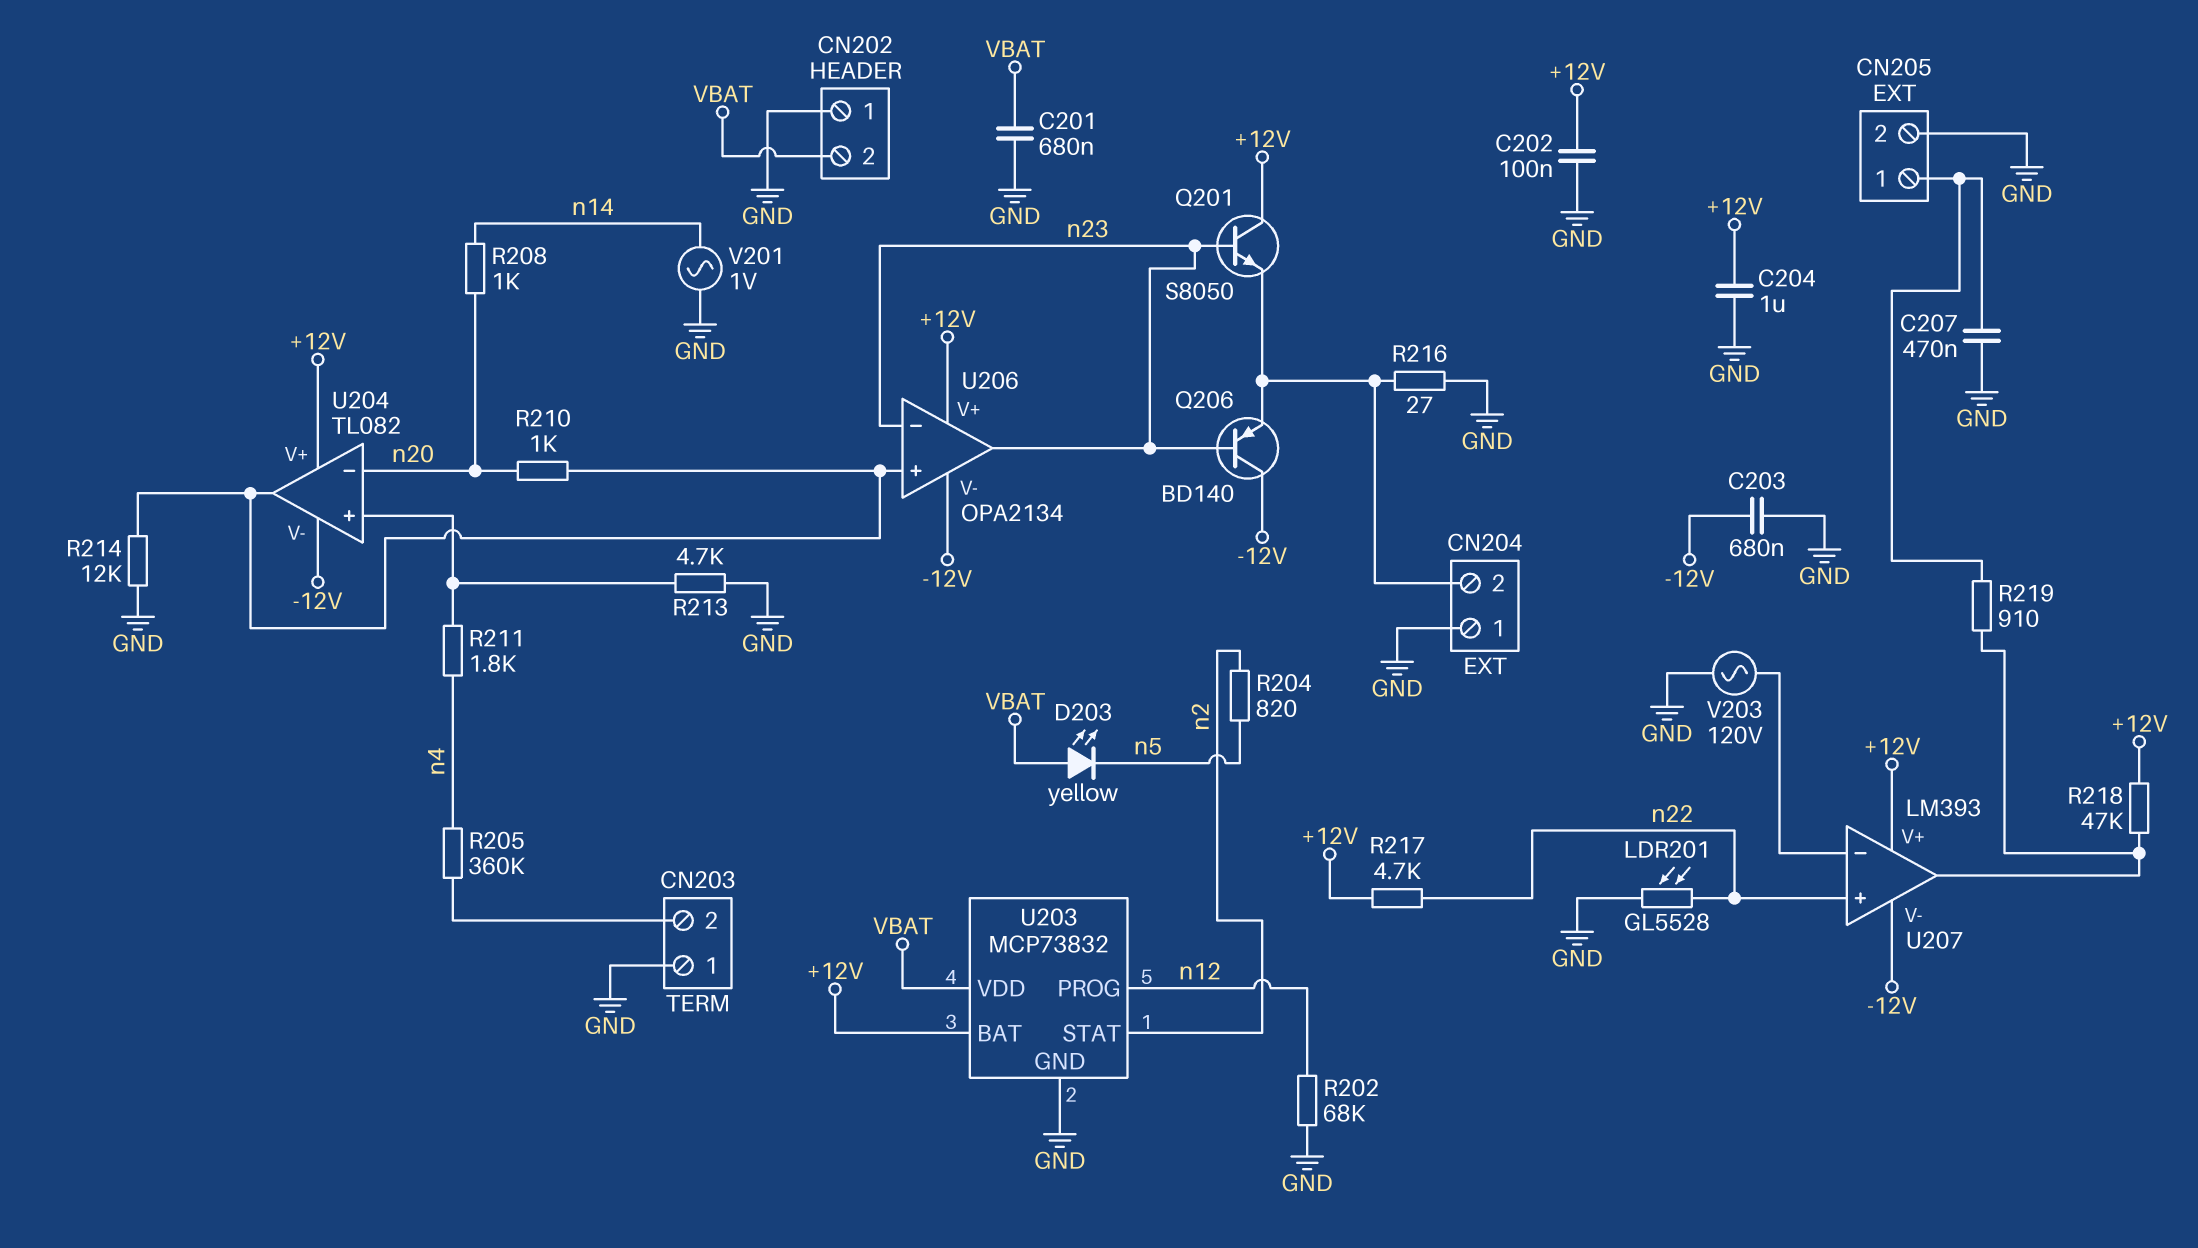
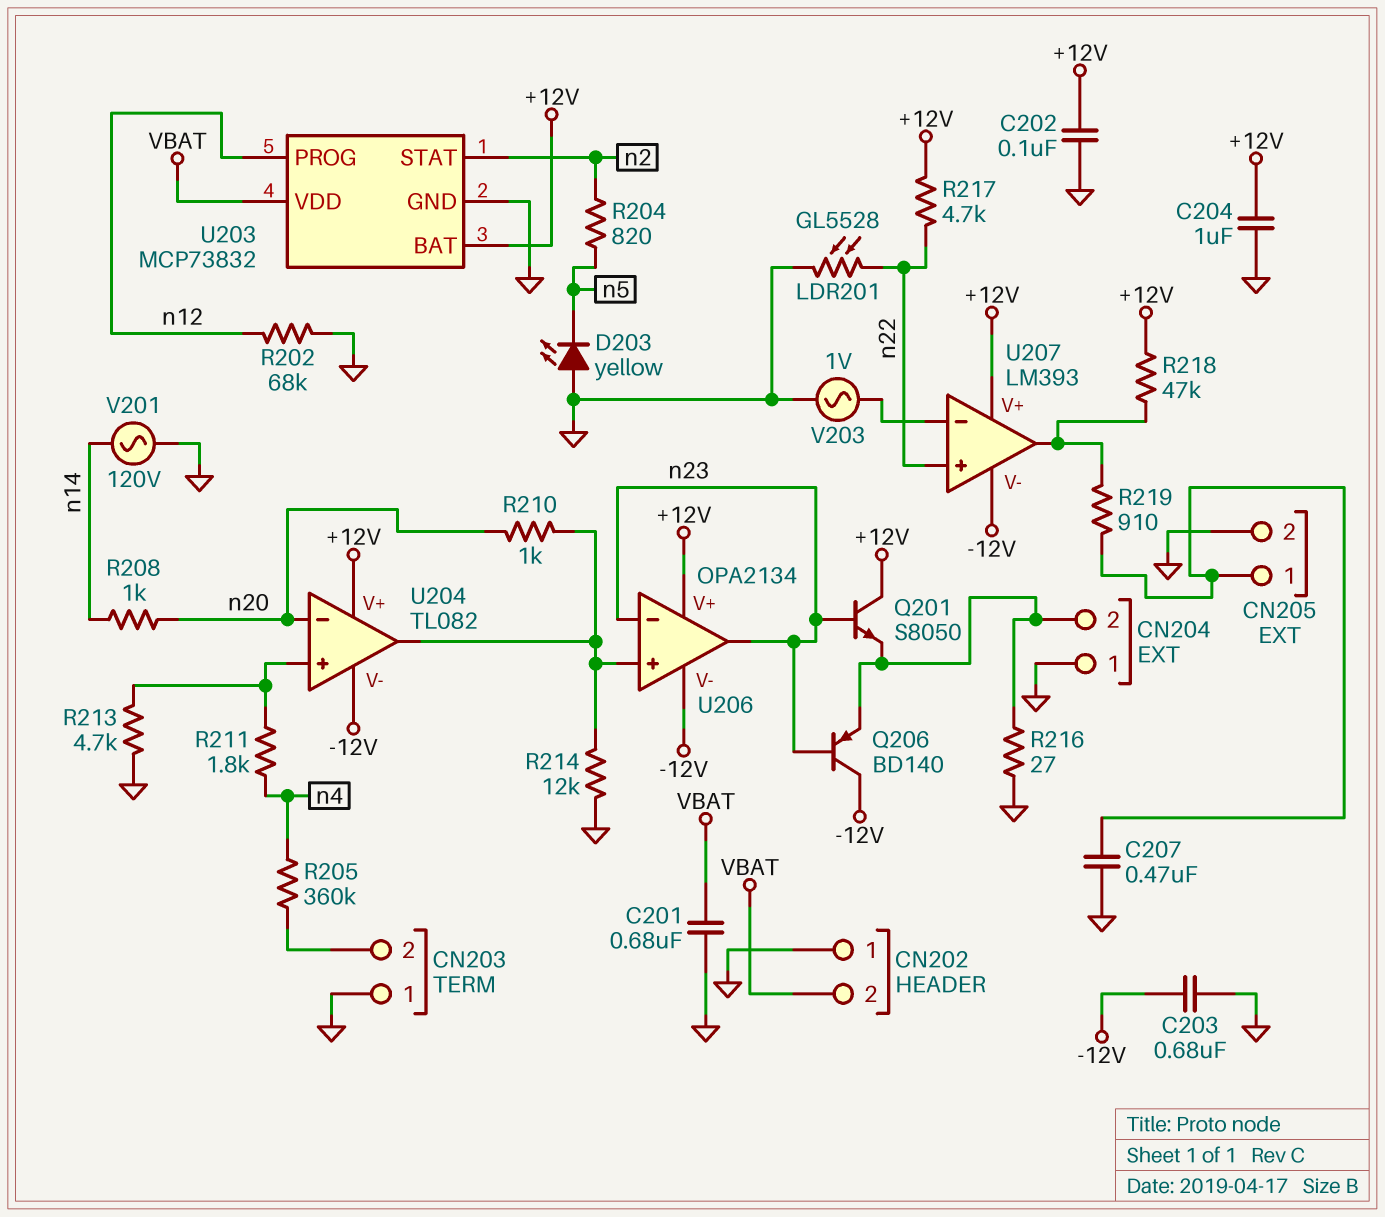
D203: LED yellow (A VBAT, K n5) -> LED yellow (A GND, K n5)
V201: AC 1V (GND, n14) -> AC 120V (GND, n14)
V203: AC 120V (GND, U207/in-) -> AC 1V (GND, U207/in-)

